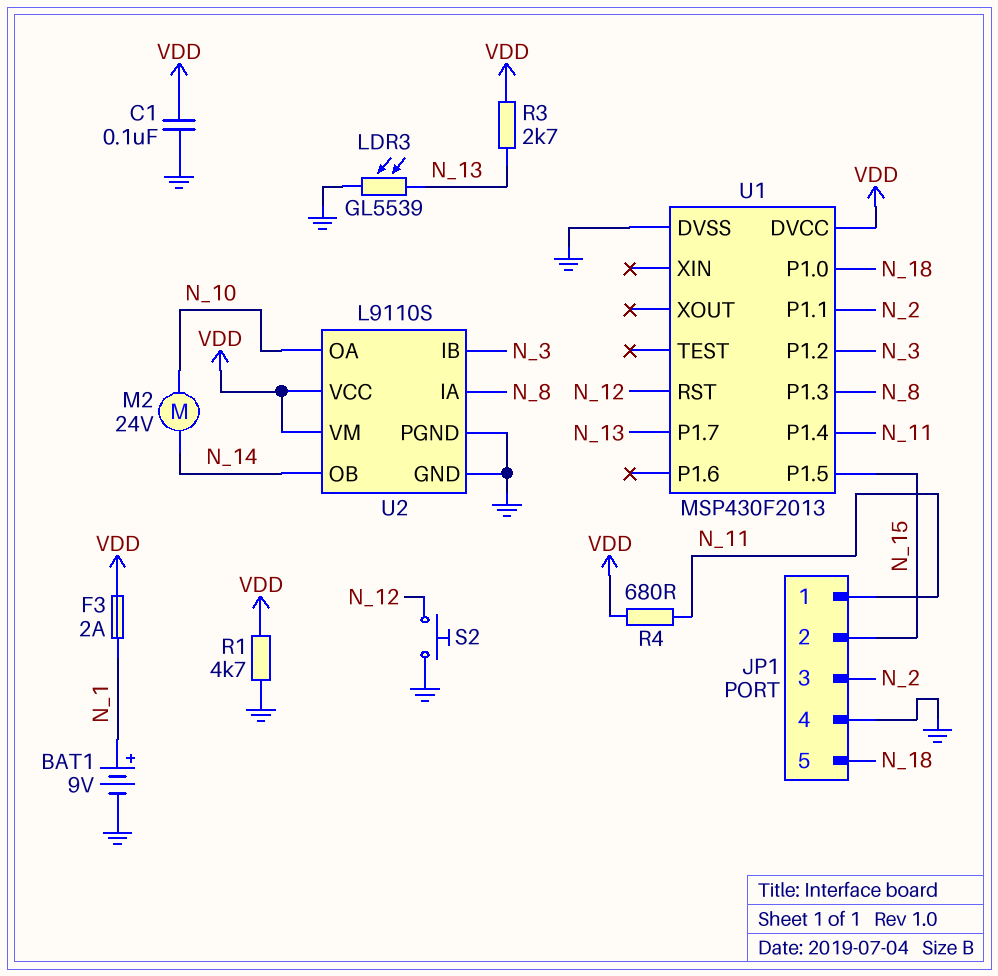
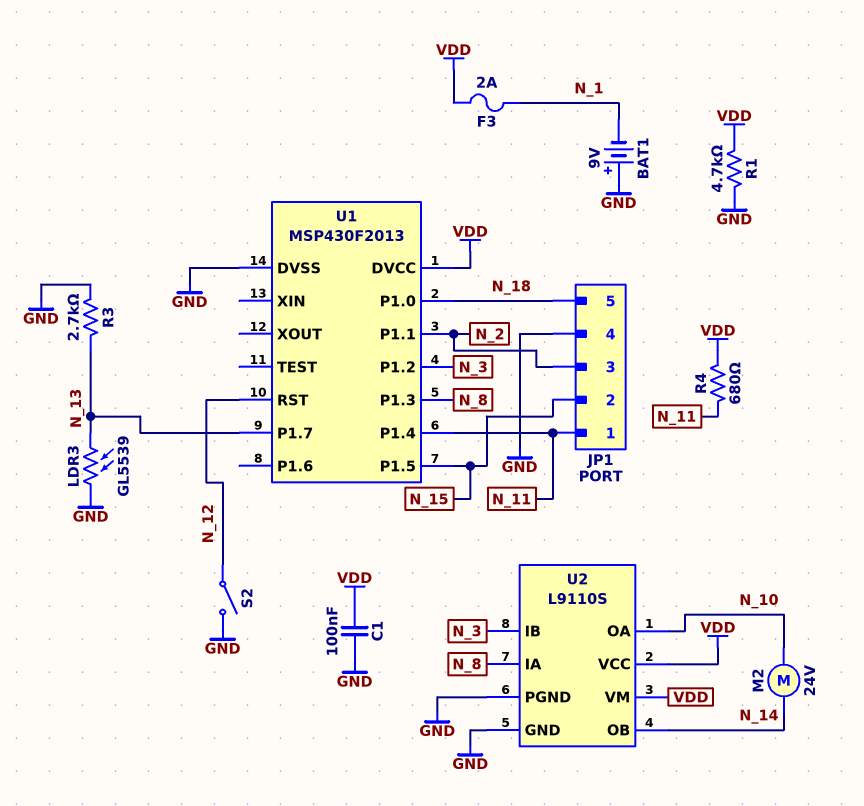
BAT1: 9V (plus N_1, minus GND) -> 9V (plus GND, minus N_1)
R3: 2.7k (N_13, VDD) -> 2.7k (GND, N_13)
S2: button (GND, N_12) -> switch (GND, N_12)

